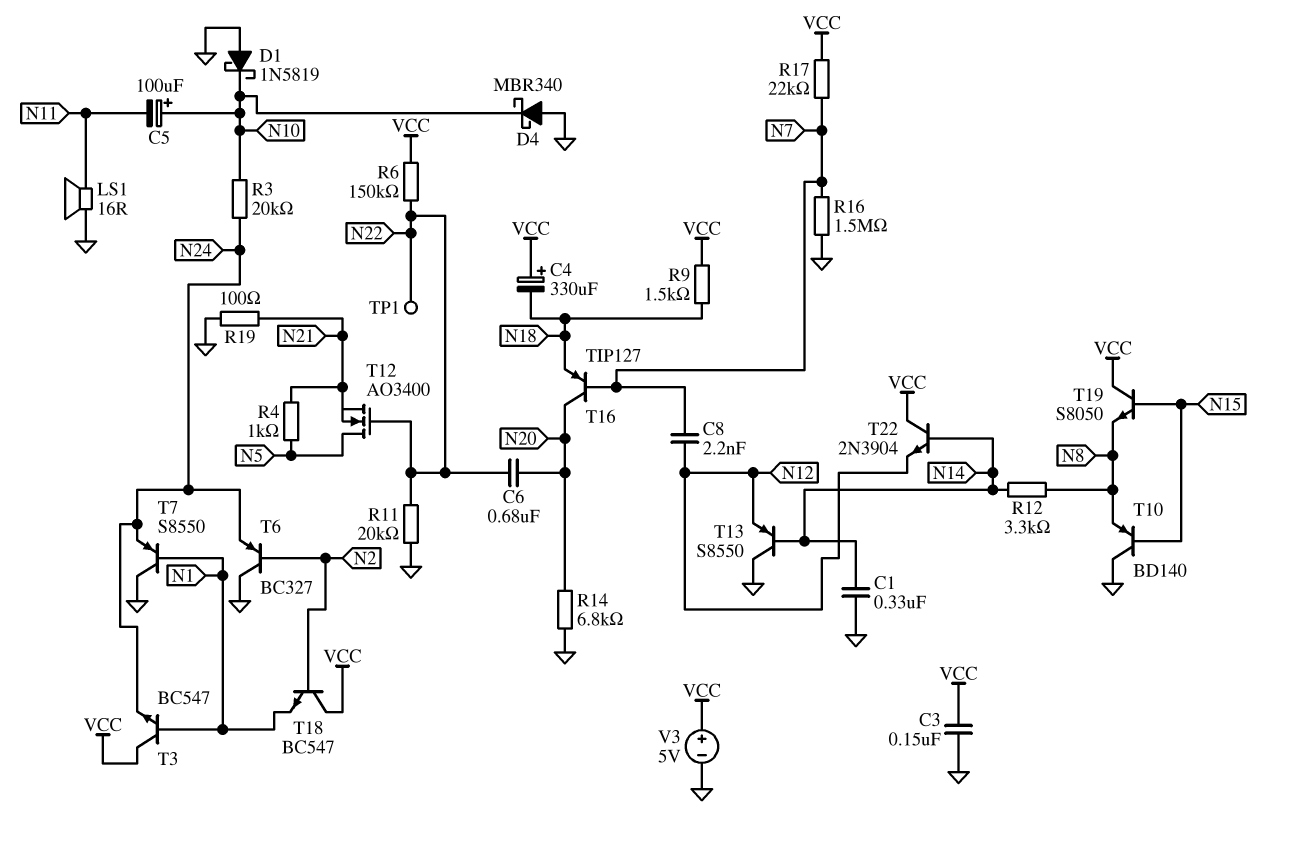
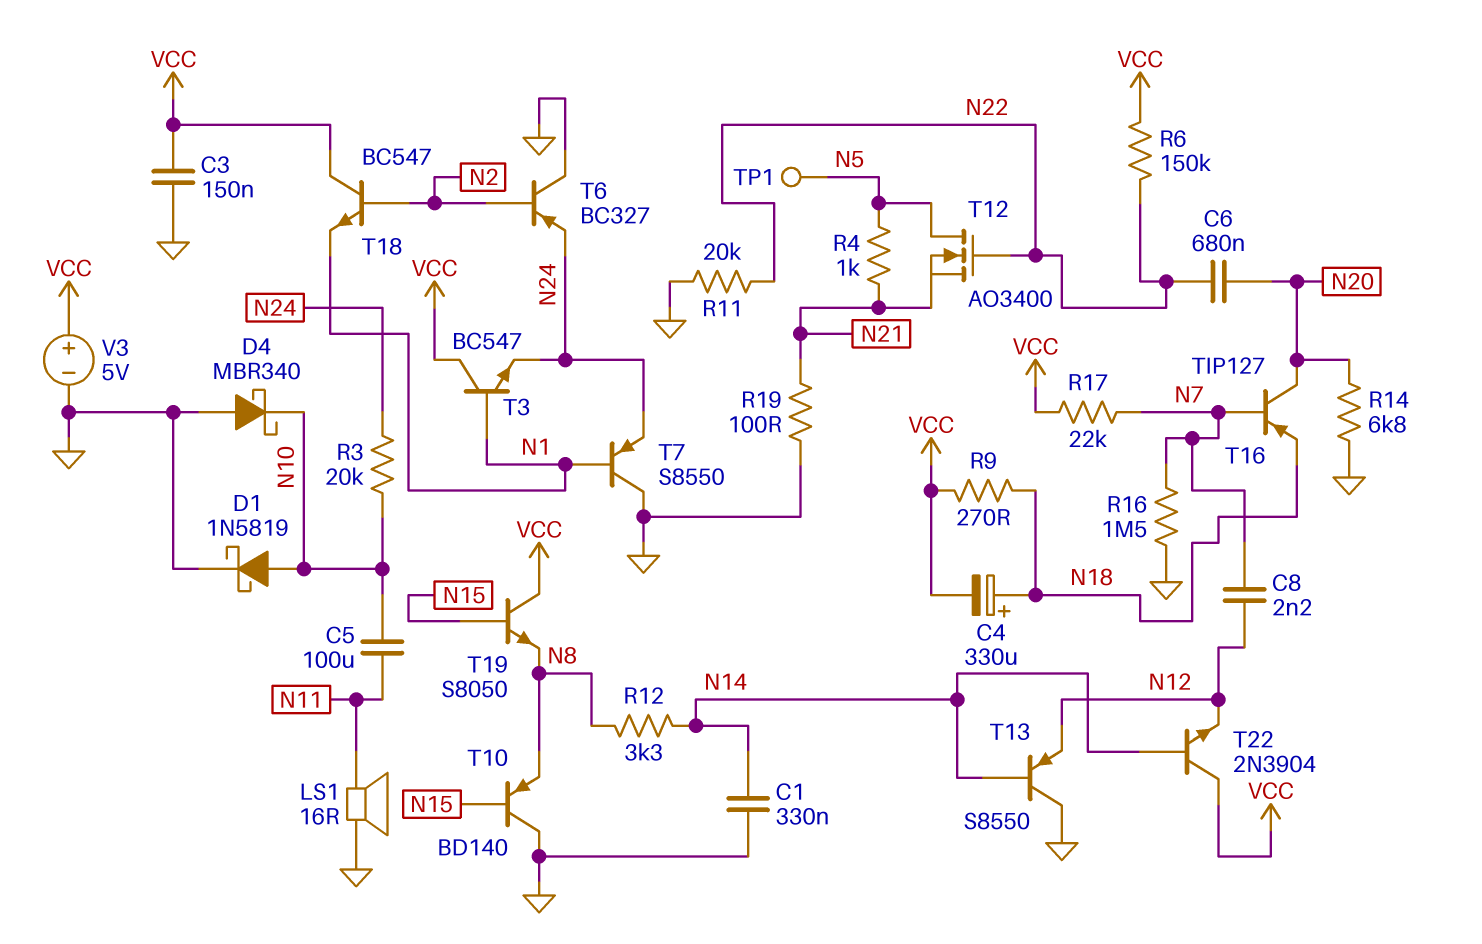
C4: 330uF (plus VCC, minus N18) -> 330uF (plus N18, minus VCC)
C5: 100uF (plus N10, minus N11) -> 100uF (N10, N11)
D1: schottky 1N5819 (A GND, K N10) -> schottky 1N5819 (A N10, K GND)
R9: 1.5k (N18, VCC) -> 270 (N18, VCC)
TP1: test point (N22) -> test point (N5)

